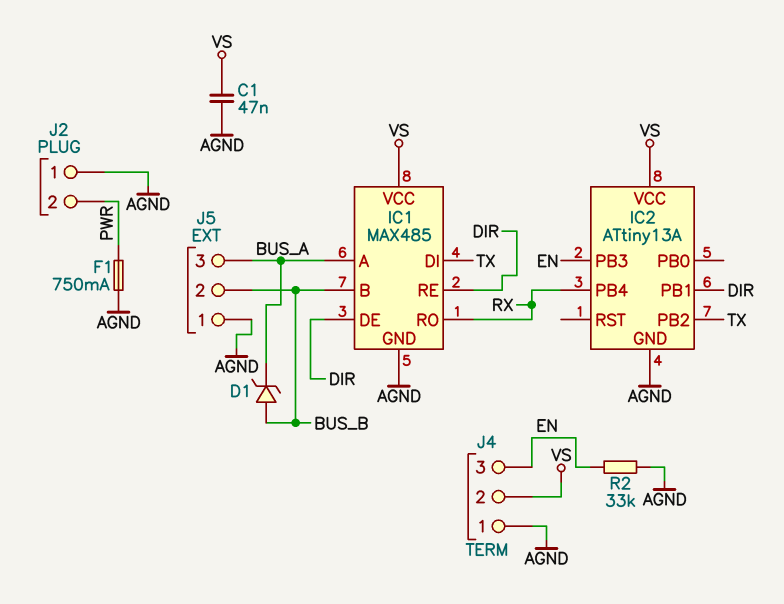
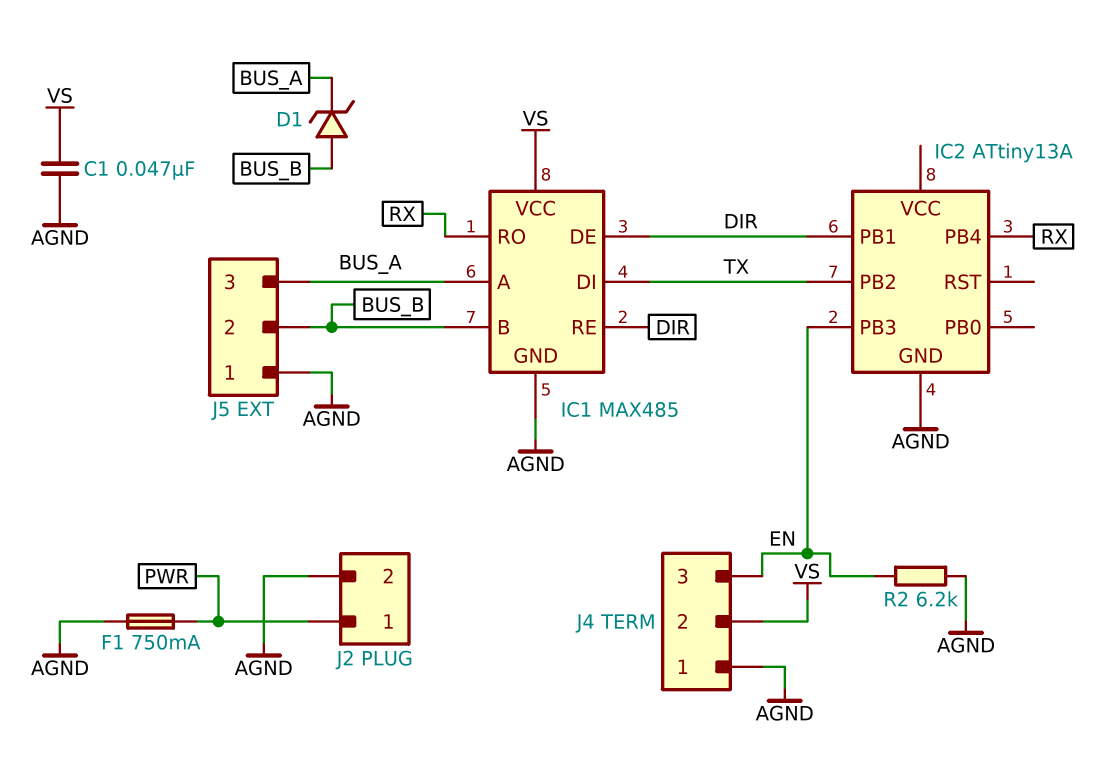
IC2 pin VCC: VS -> none
J2 pin 1: AGND -> PWR
J2 pin 2: PWR -> AGND
R2: 33k (AGND, EN) -> 6.2k (AGND, EN)

